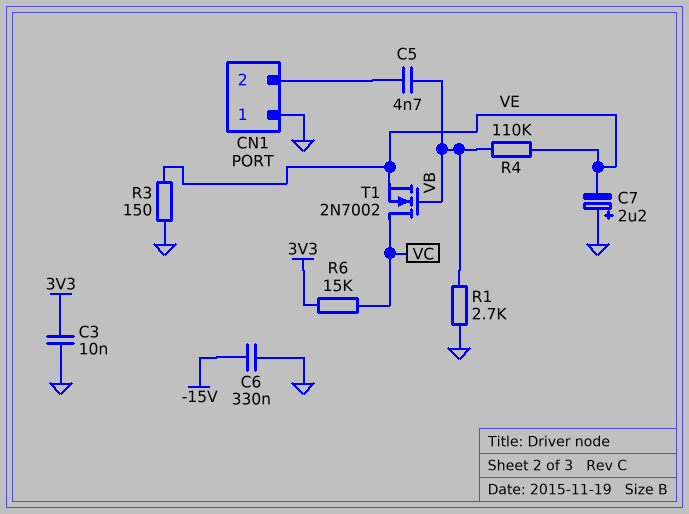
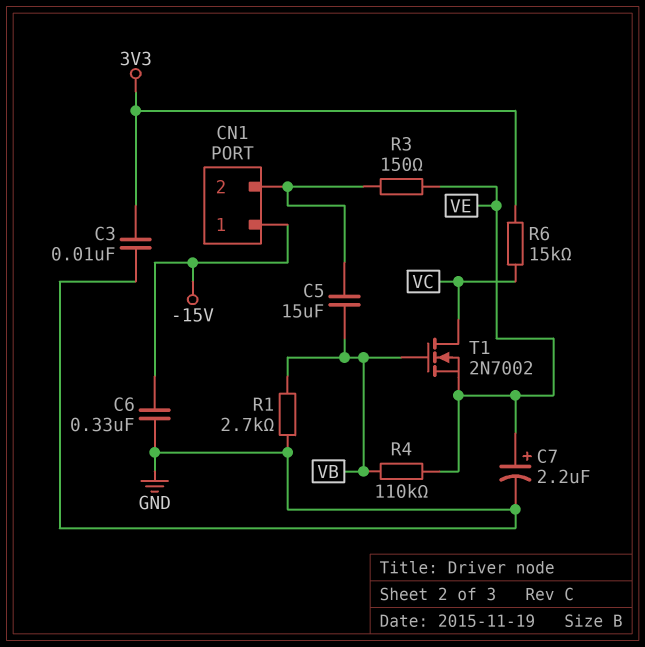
C5: 4.7nF (CN1/2, VB) -> 15uF (CN1/2, VB)
C7: 2.2uF (plus GND, minus VE) -> 2.2uF (plus VE, minus GND)
CN1 pin 1: GND -> -15V
R3: 150 (GND, VE) -> 150 (CN1/2, VE)

